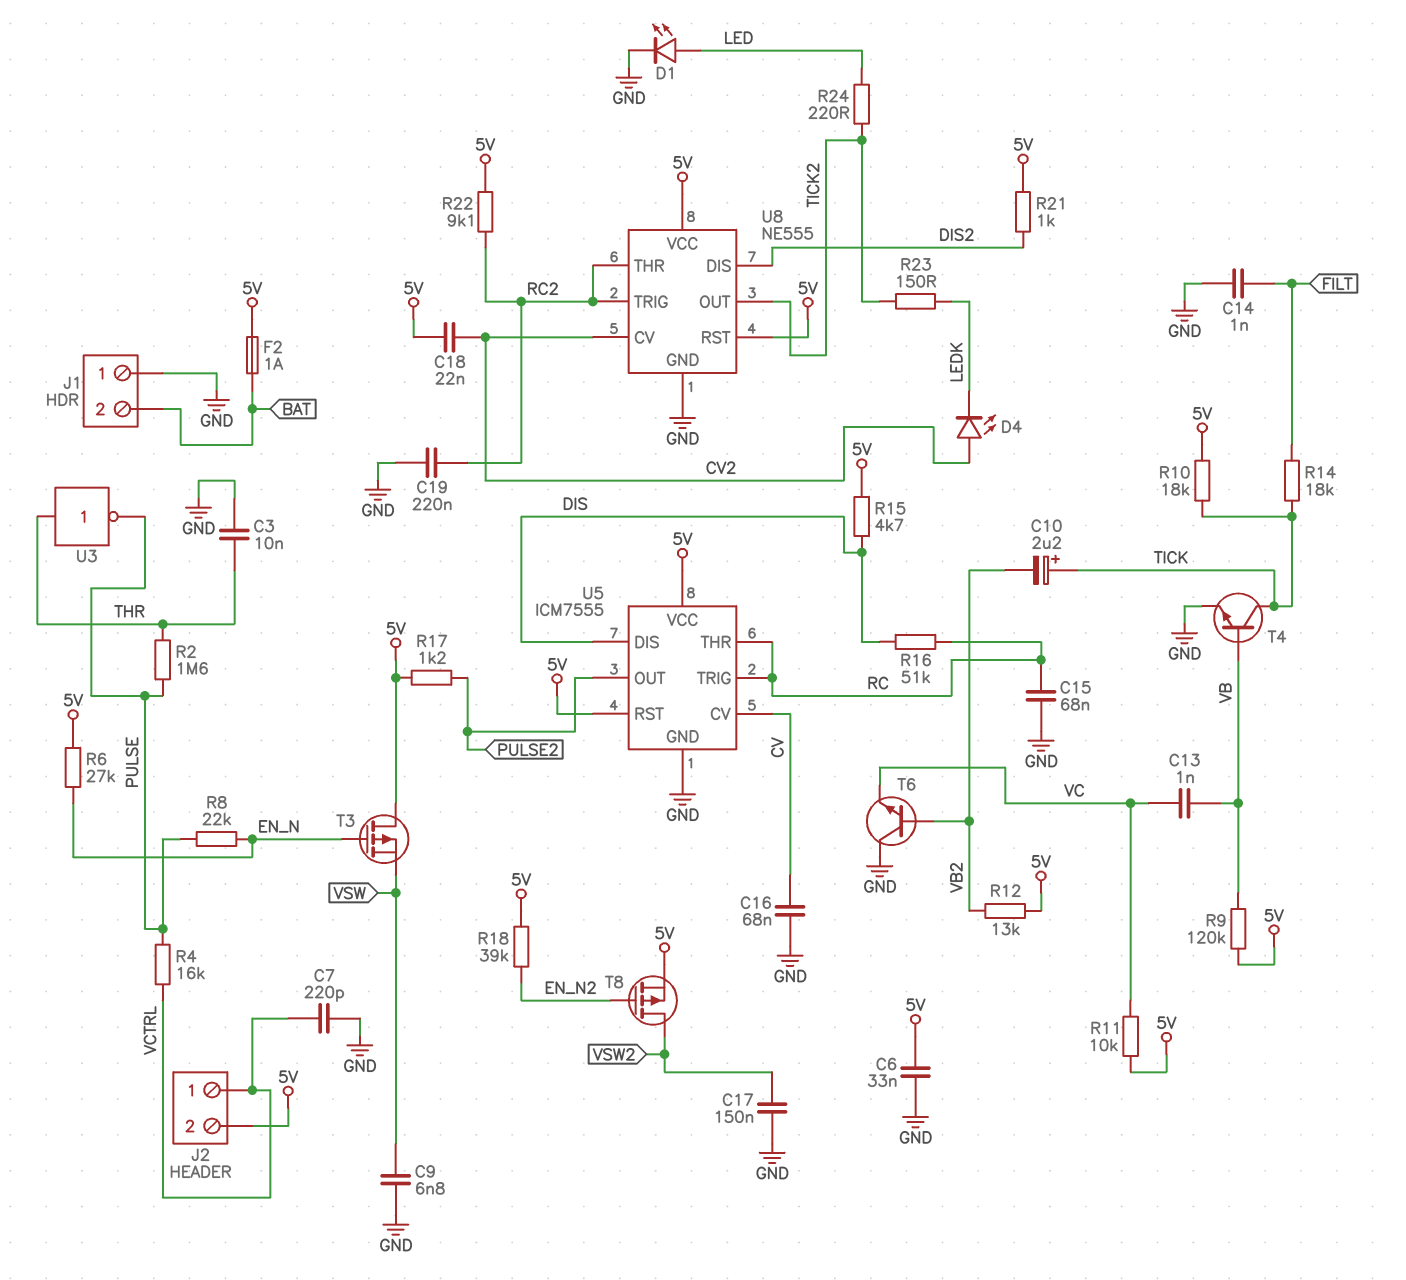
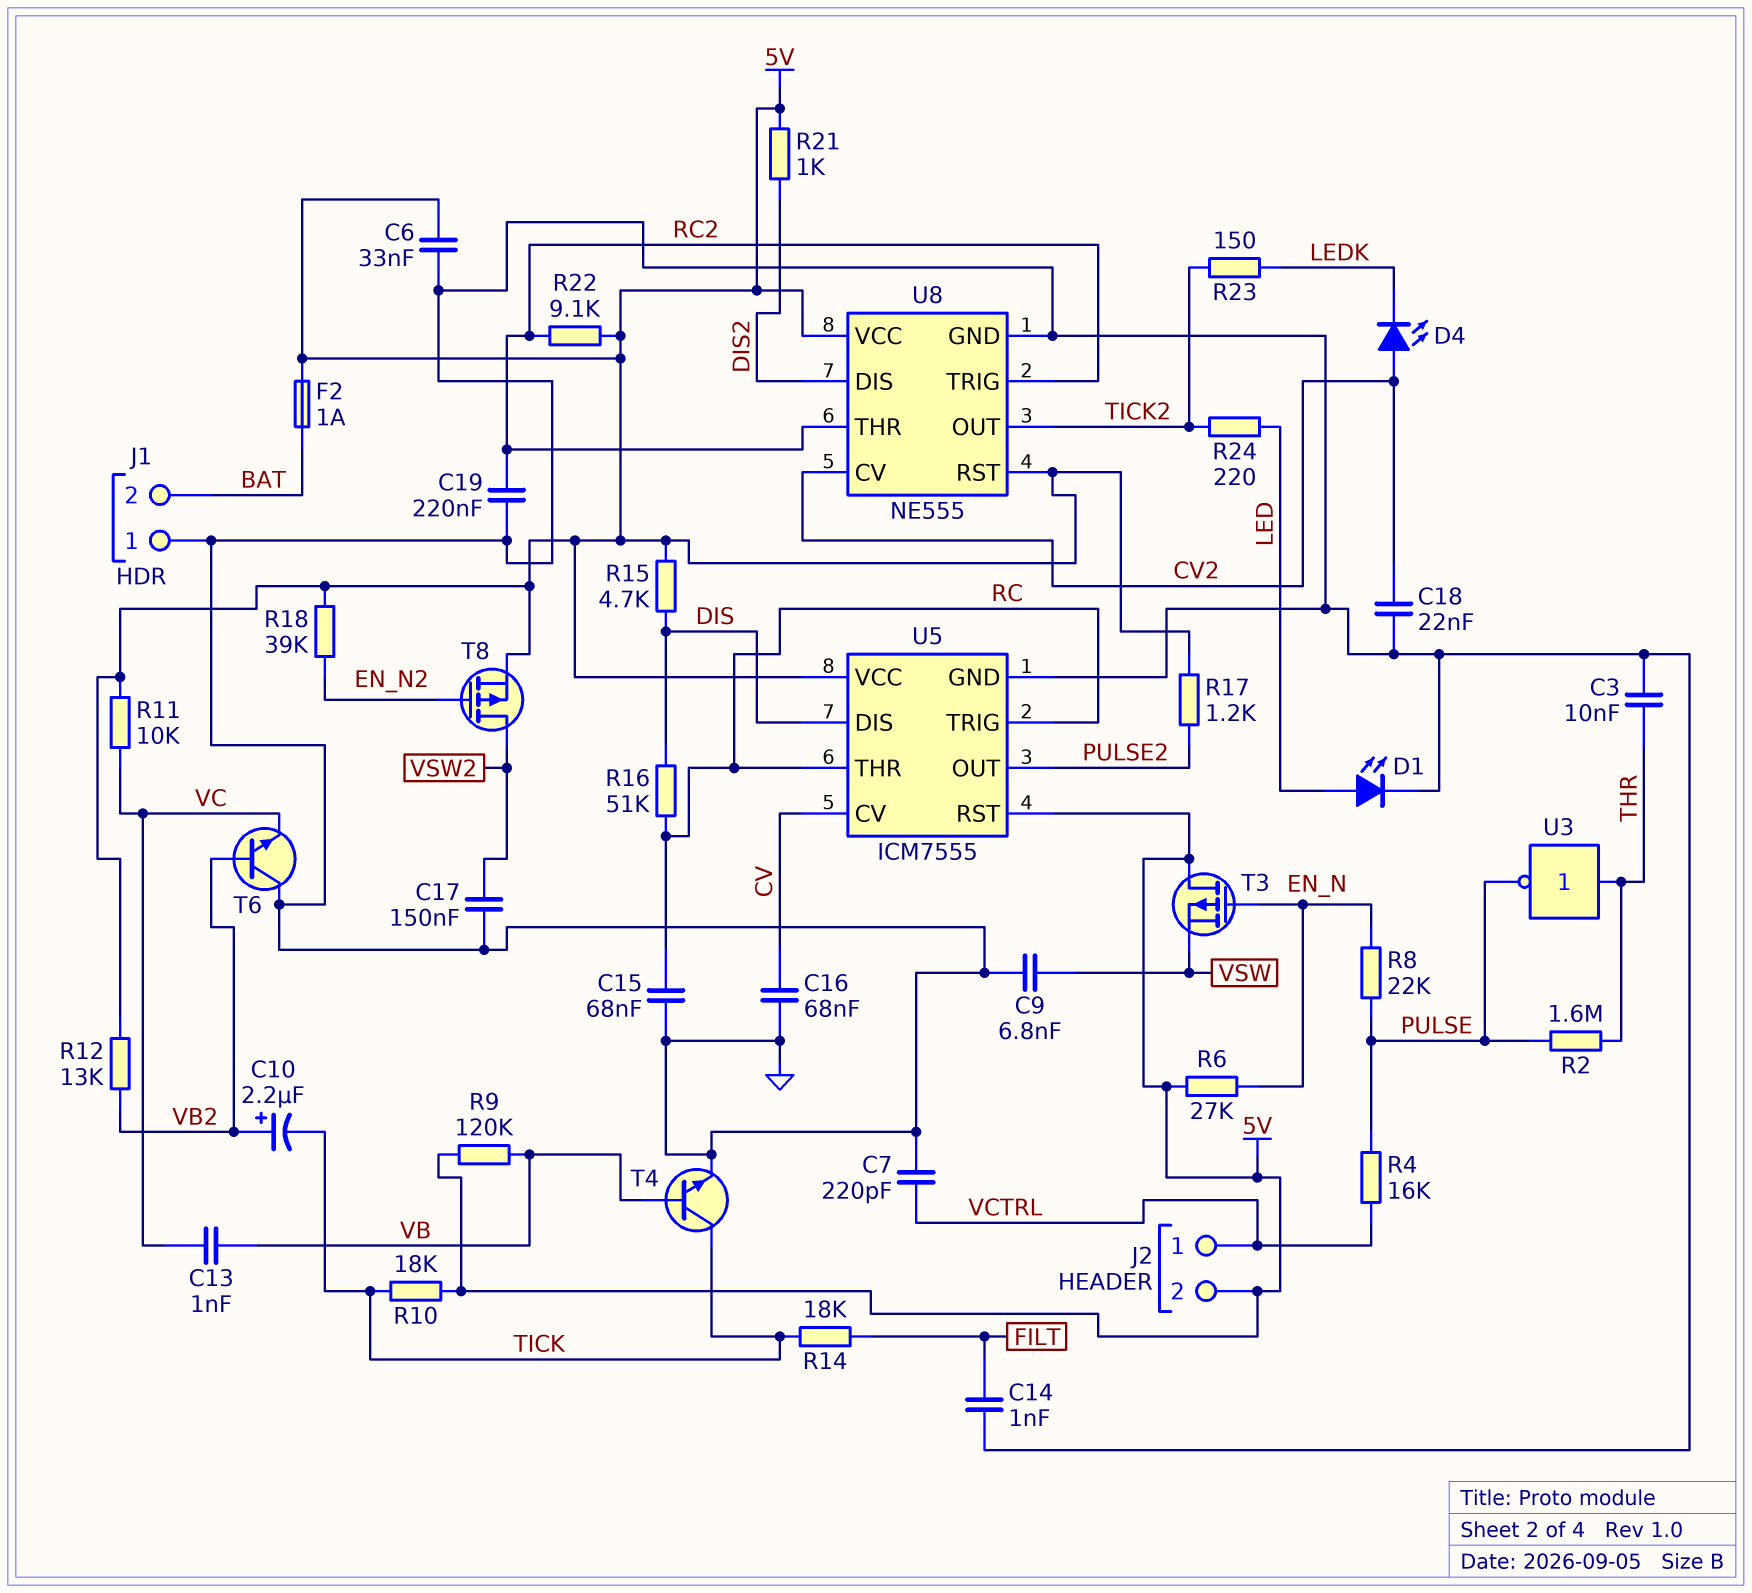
C10: 2.2uF (plus TICK, minus VB2) -> 2.2uF (plus VB2, minus TICK)
C18: 22nF (5V, CV2) -> 22nF (CV2, GND)

